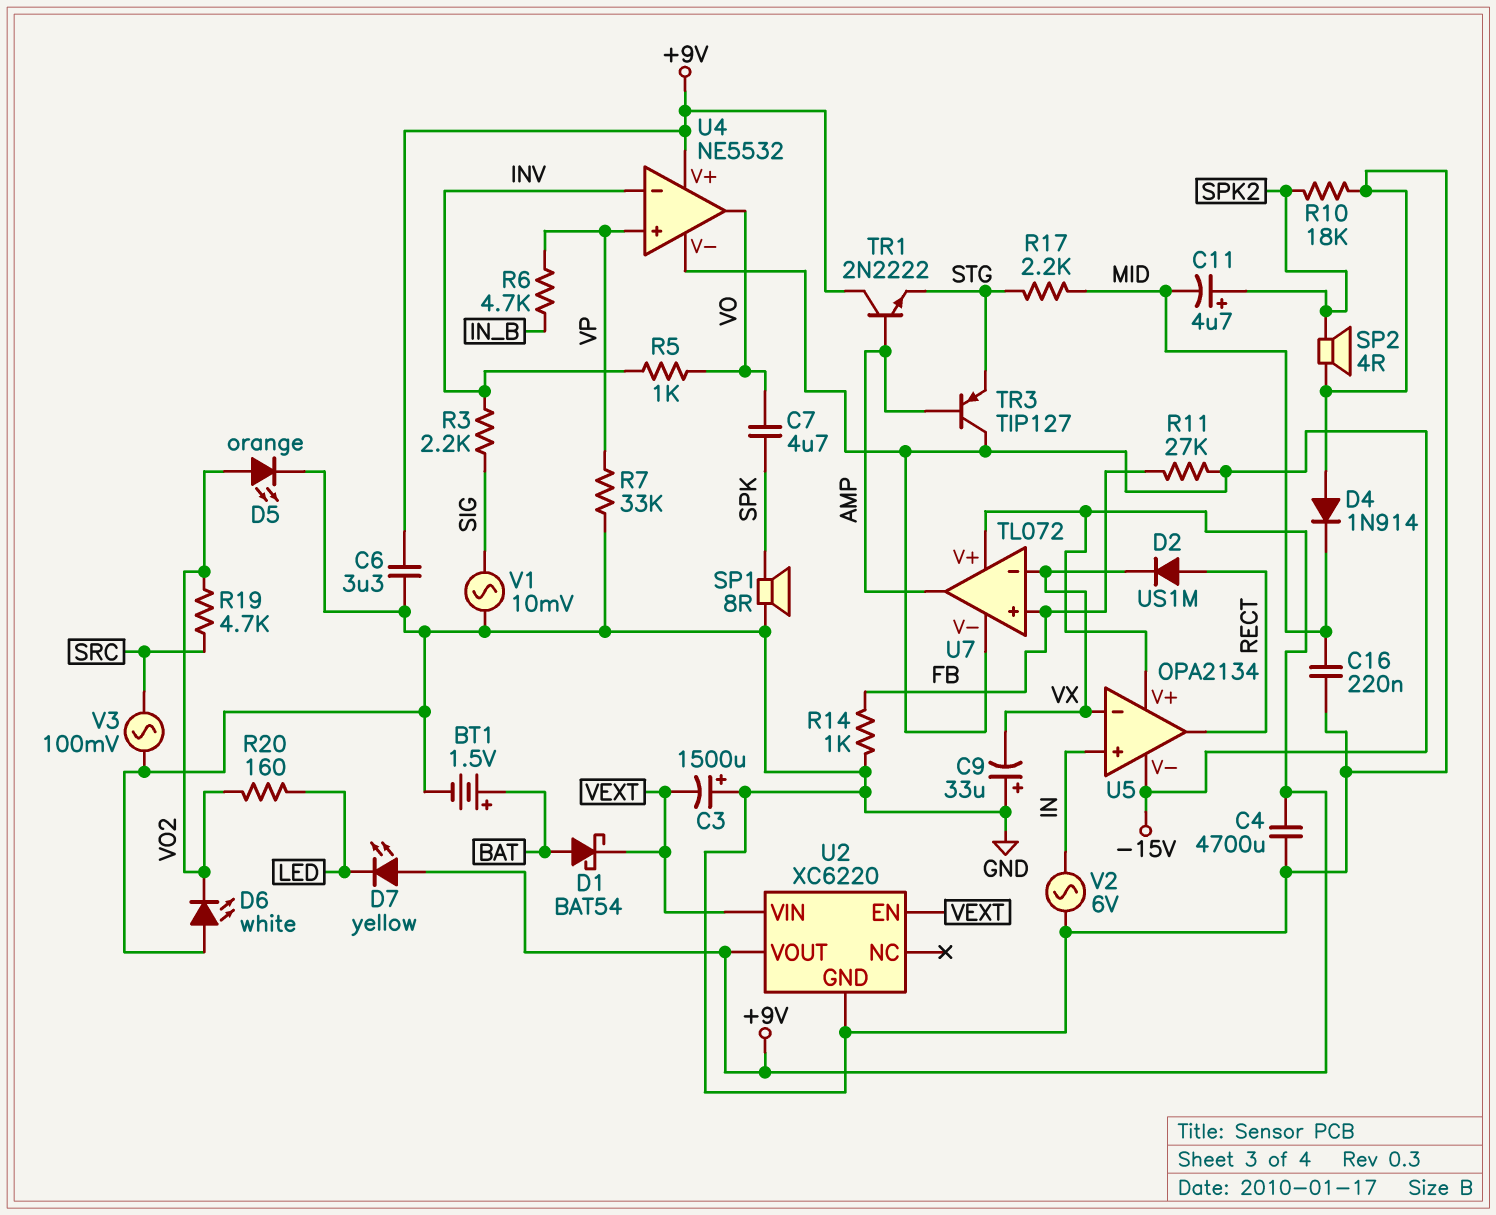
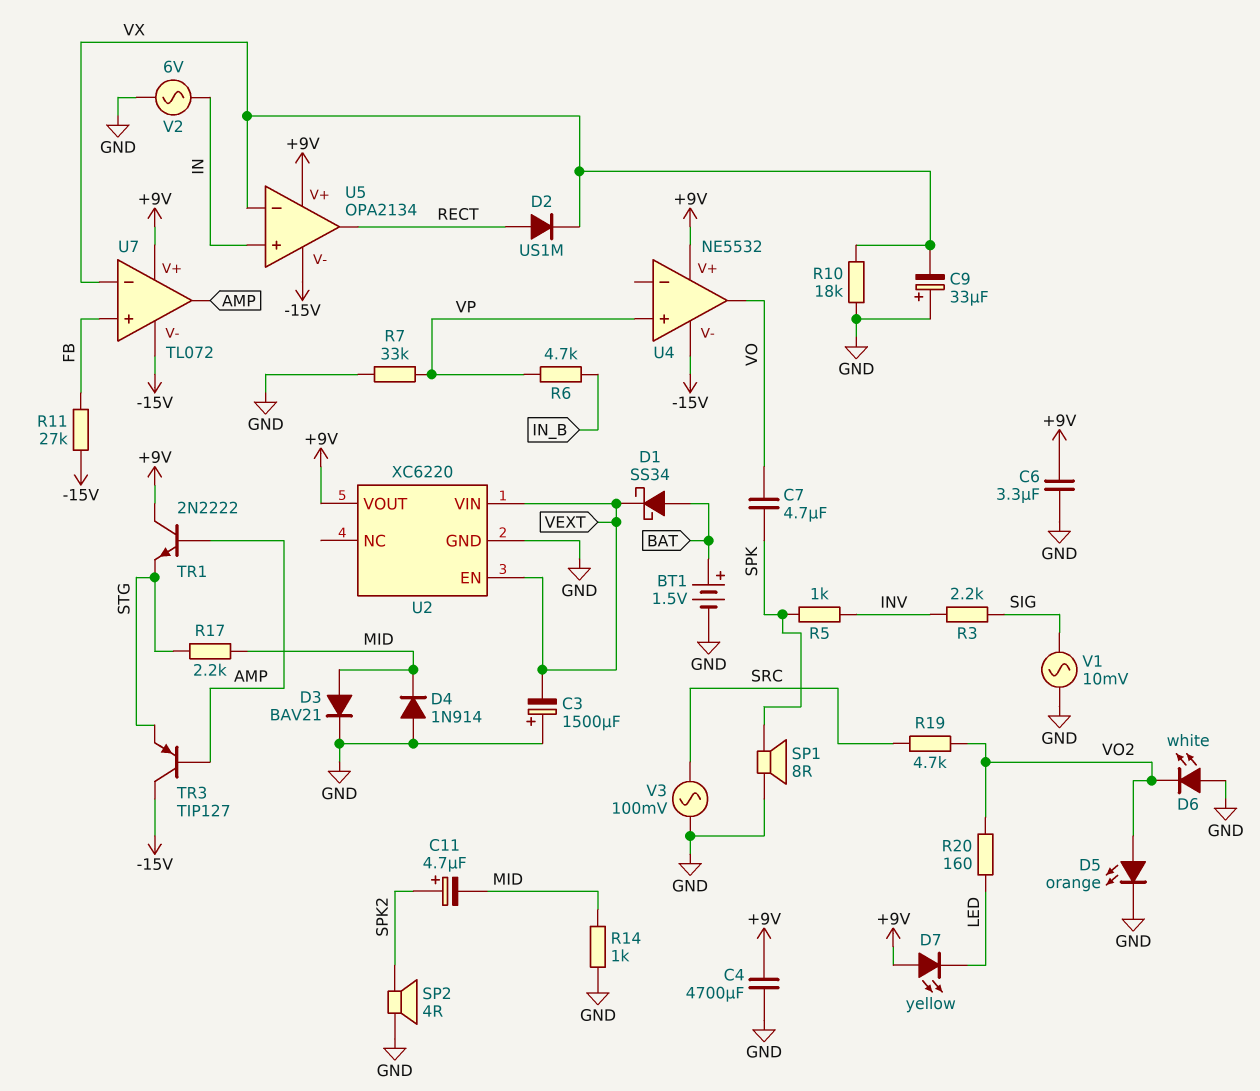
C16: 220nF (GND, MID) -> none
D1: schottky BAT54 (A BAT, K VEXT) -> schottky SS34 (A BAT, K VEXT)
D3: none -> diode BAV21 (A MID, K GND)
R5: 1k (INV, VO) -> 1k (INV, SPK)
R10: 18k (GND, SPK2) -> 18k (GND, VX)
R14: 1k (FB, GND) -> 1k (GND, MID)
U4 pin in-: INV -> none

